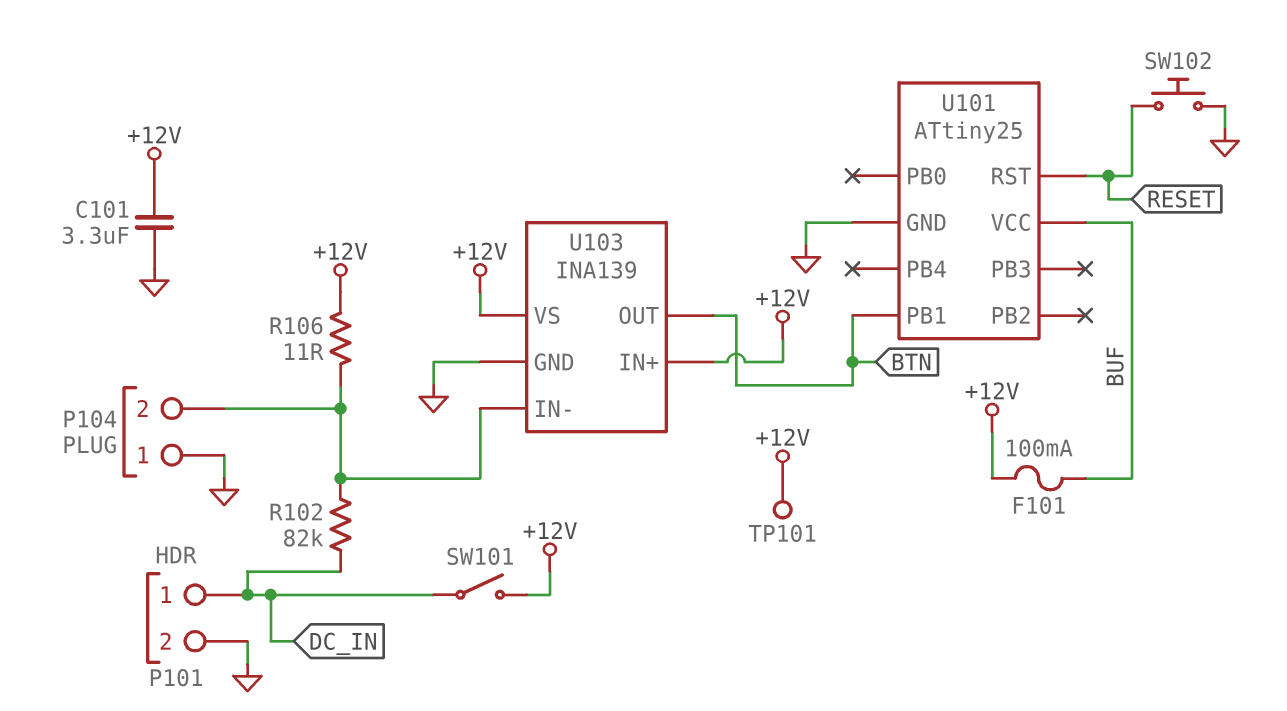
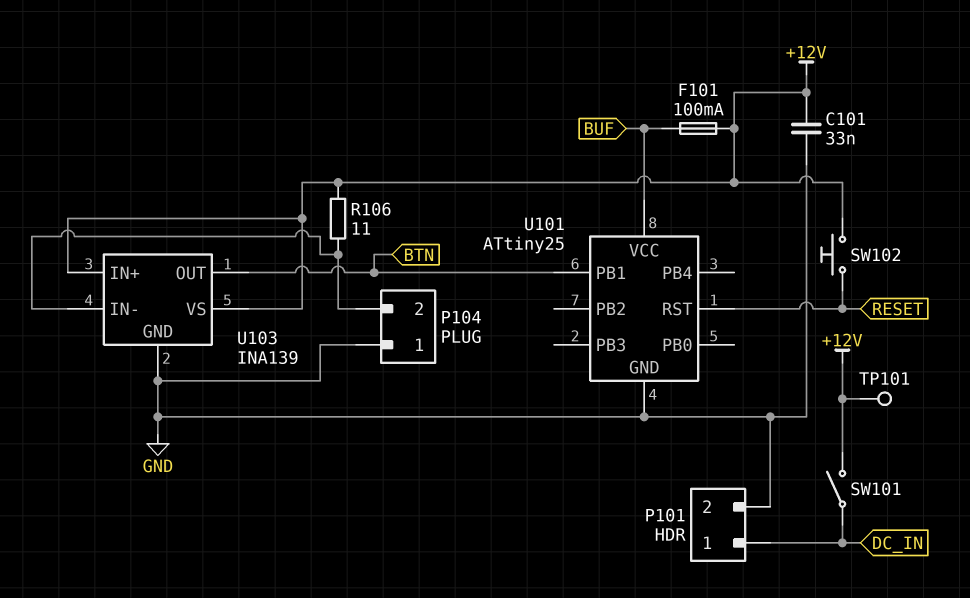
C101: 3.3uF (+12V, GND) -> 33nF (+12V, GND)
R102: 82k (DC_IN, P104/2) -> none
SW102: button (GND, RESET) -> button (+12V, RESET)

